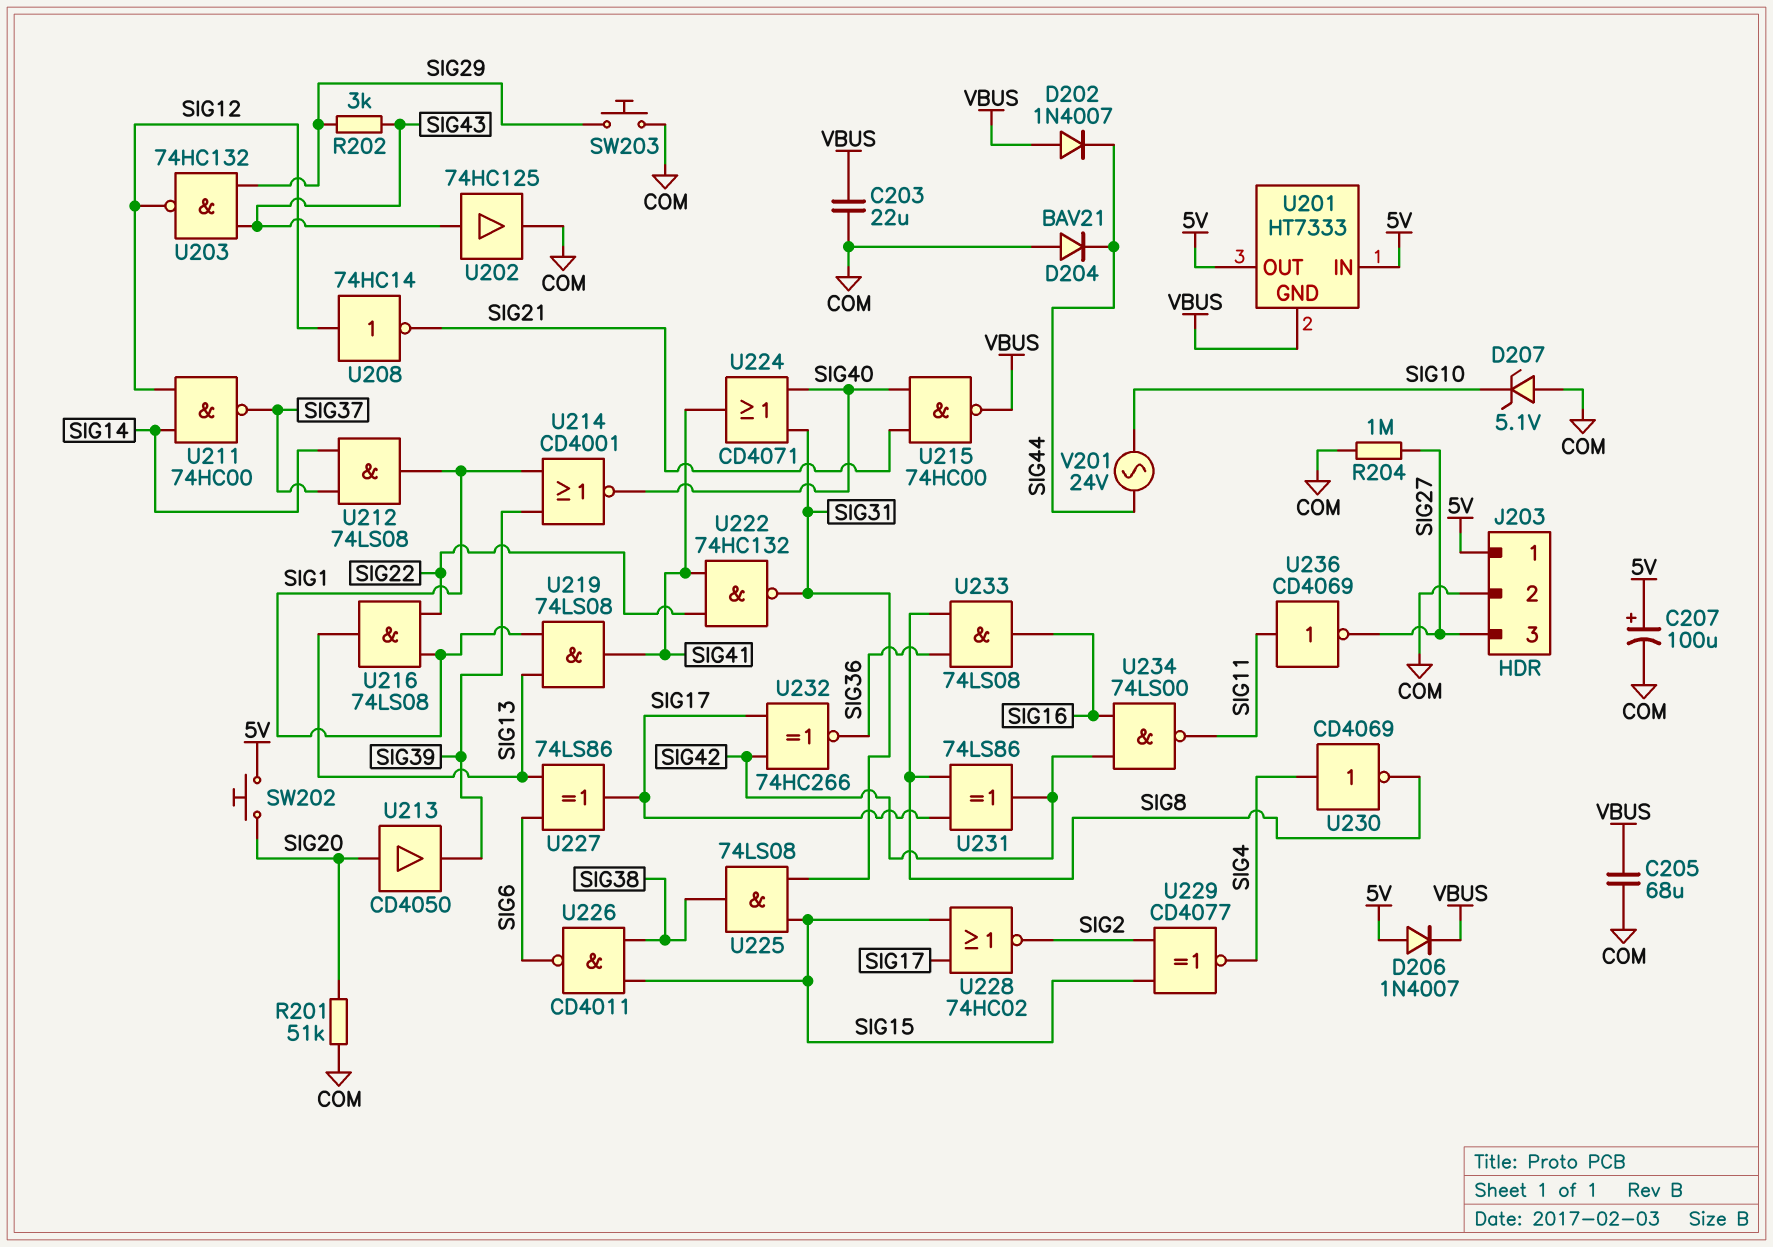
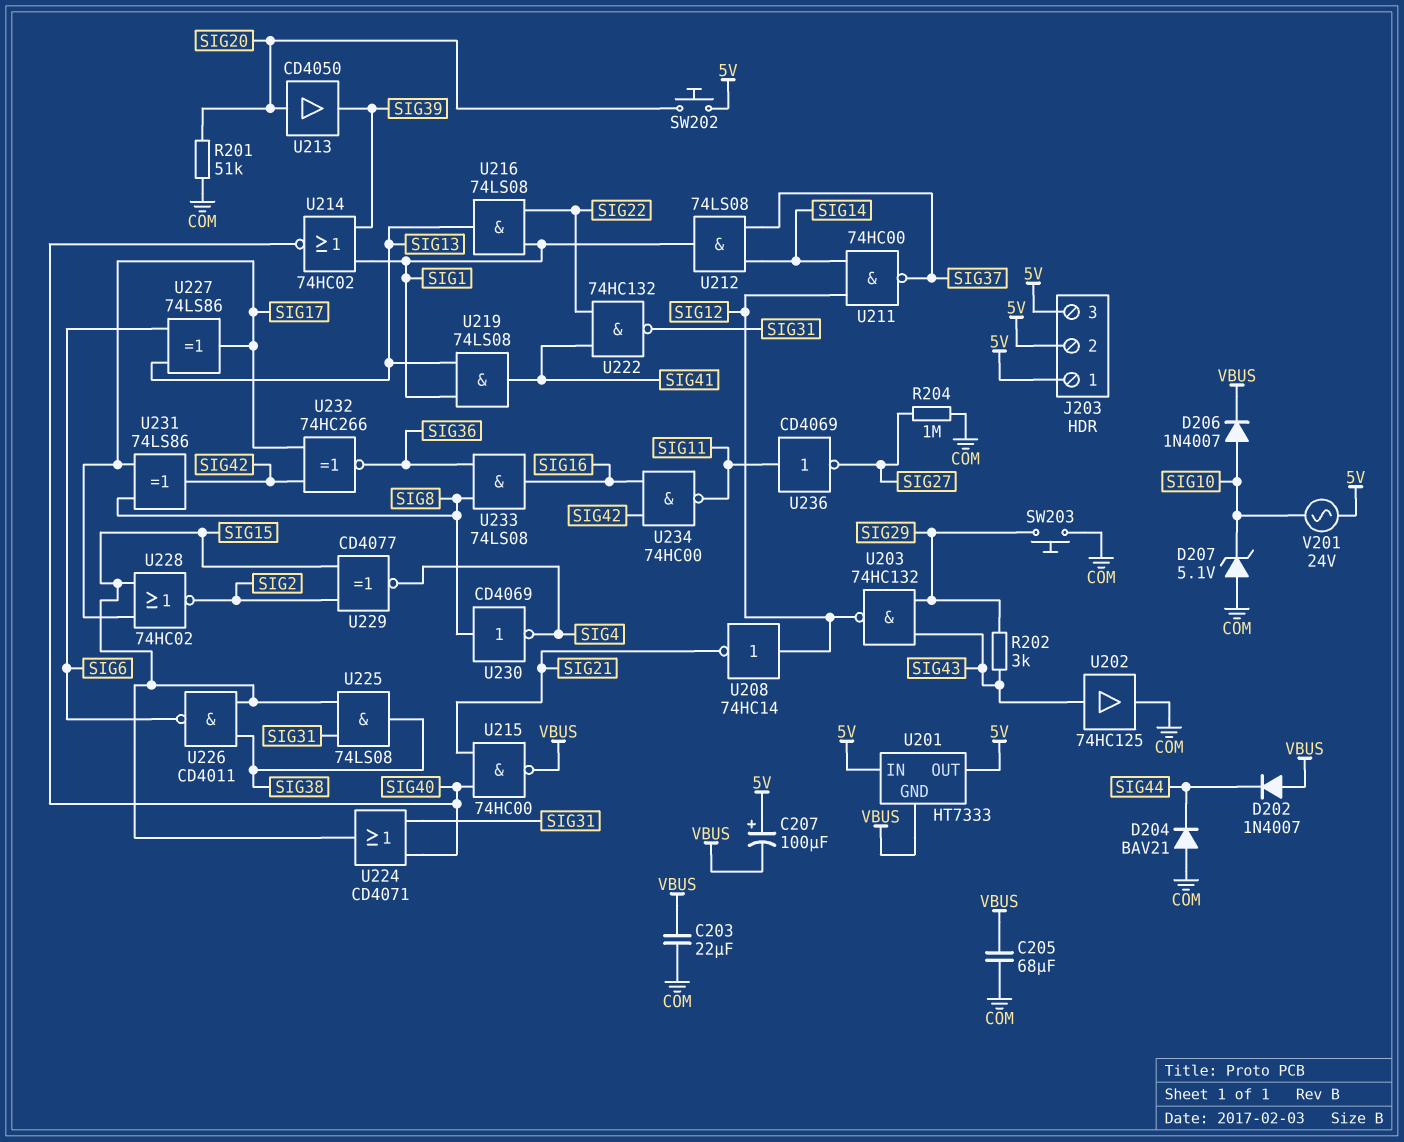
C207: 100uF (plus 5V, minus COM) -> 100uF (plus 5V, minus VBUS)
D206: diode 1N4007 (A 5V, K VBUS) -> diode 1N4007 (A SIG10, K VBUS)
J203 pin 2: COM -> 5V
J203 pin 3: SIG27 -> 5V
U214: NOR CD4001 (in SIG1, in SIG39, out SIG40) -> NOR 74HC02 (in SIG1, in SIG39, out SIG40)
U224: OR CD4071 (in SIG31, in SIG40, out SIG41) -> OR CD4071 (in SIG31, in SIG40, out SIG15)
U230: NOT CD4069 (in SIG4, out SIG8) -> NOT CD4069 (in SIG8, out SIG4)
U234: NAND 74LS00 (in SIG16, in SIG42, out SIG11) -> NAND 74HC00 (in SIG16, in SIG42, out SIG11)
V201: AC 24V (SIG10, SIG44) -> AC 24V (5V, SIG10)

